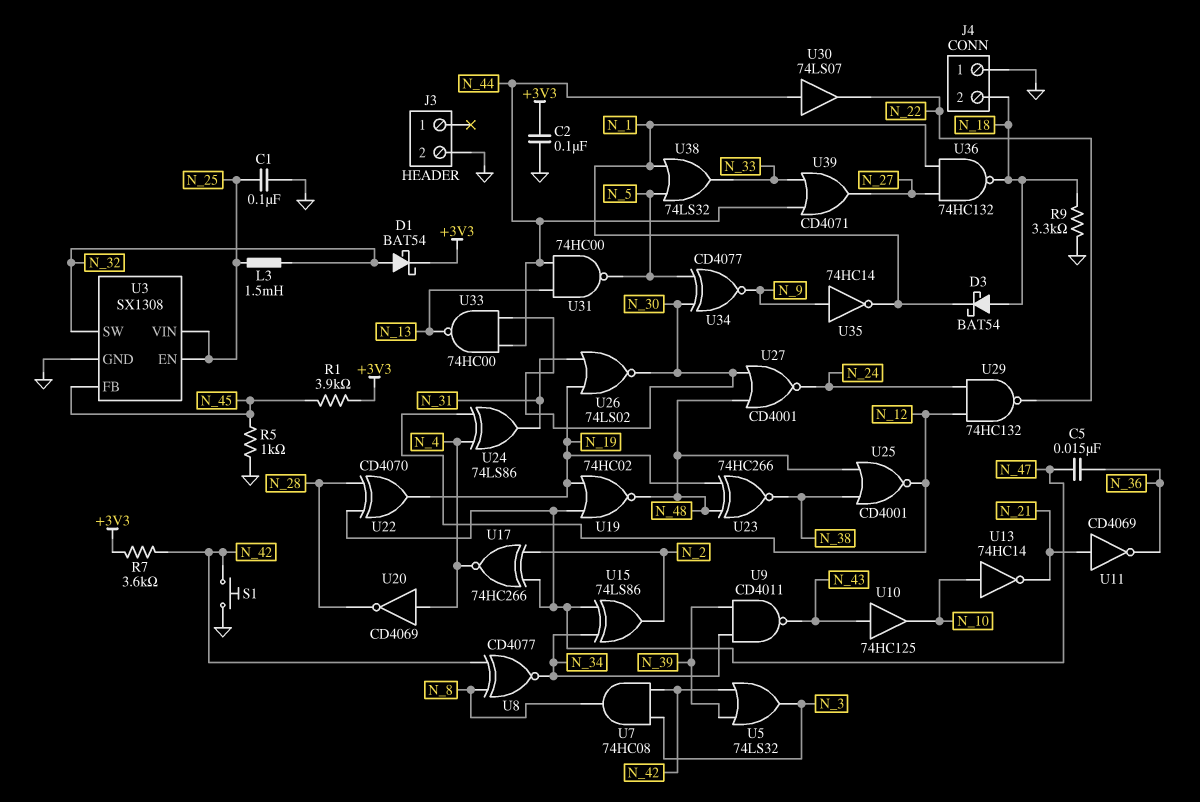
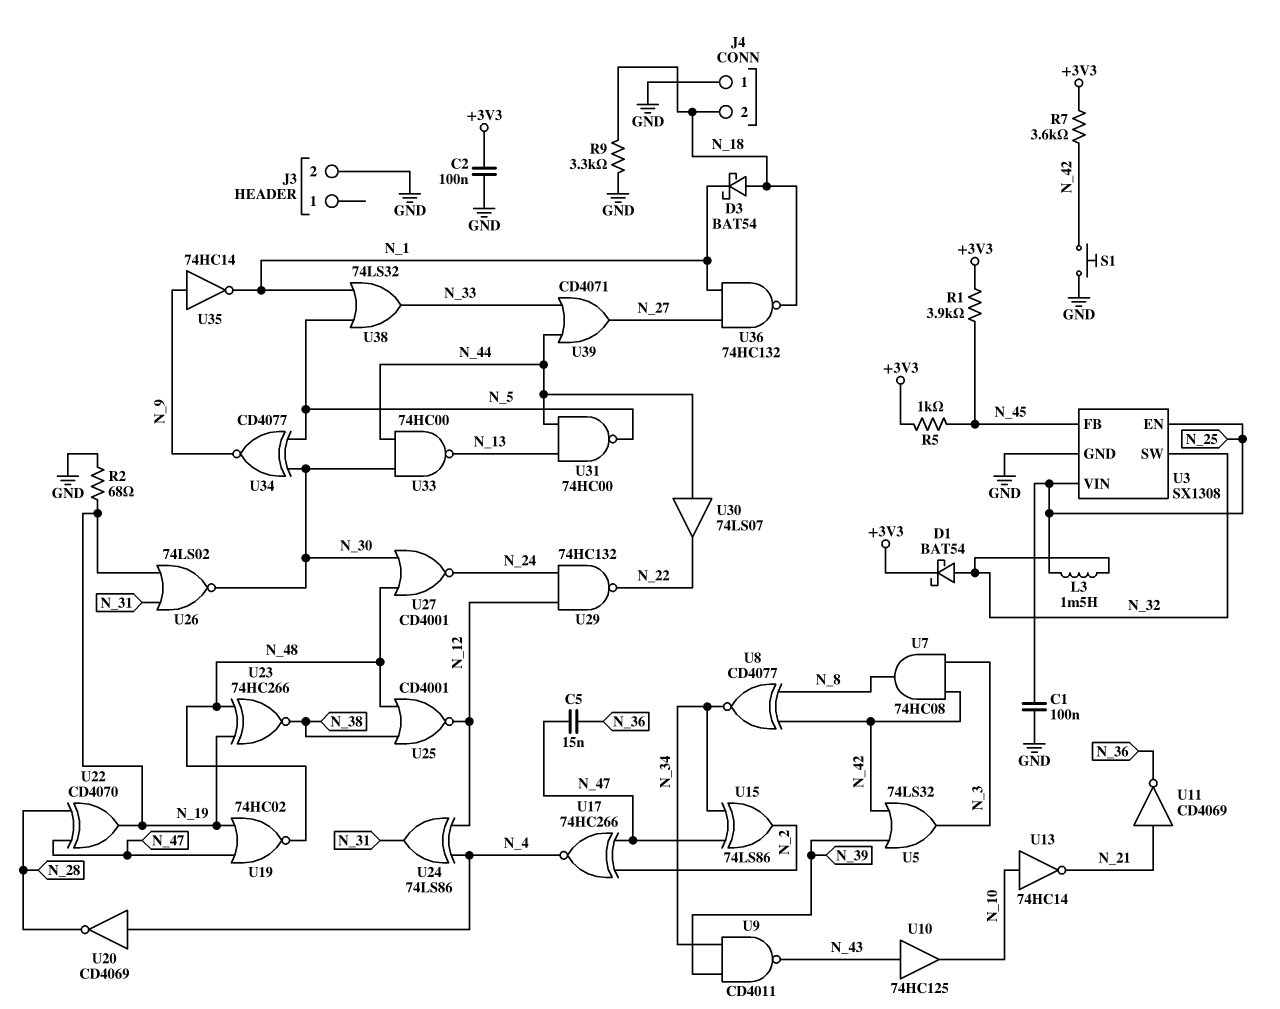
R2: none -> 68 (GND, N_19)
R5: 1k (GND, N_45) -> 1k (+3V3, N_45)

